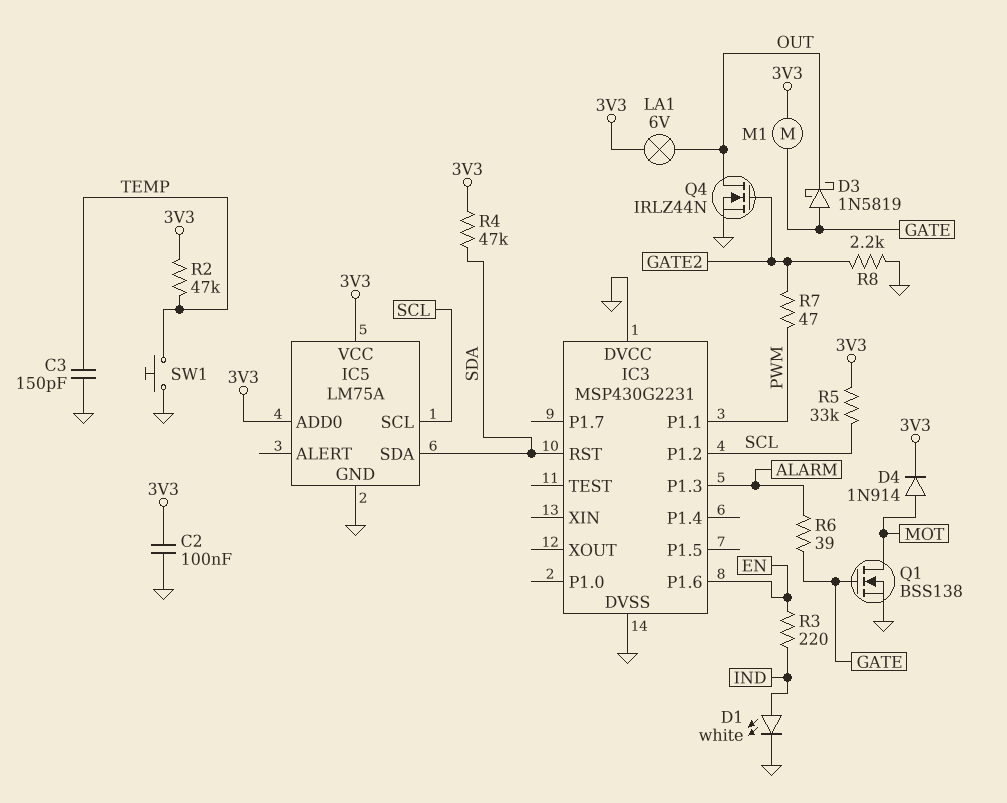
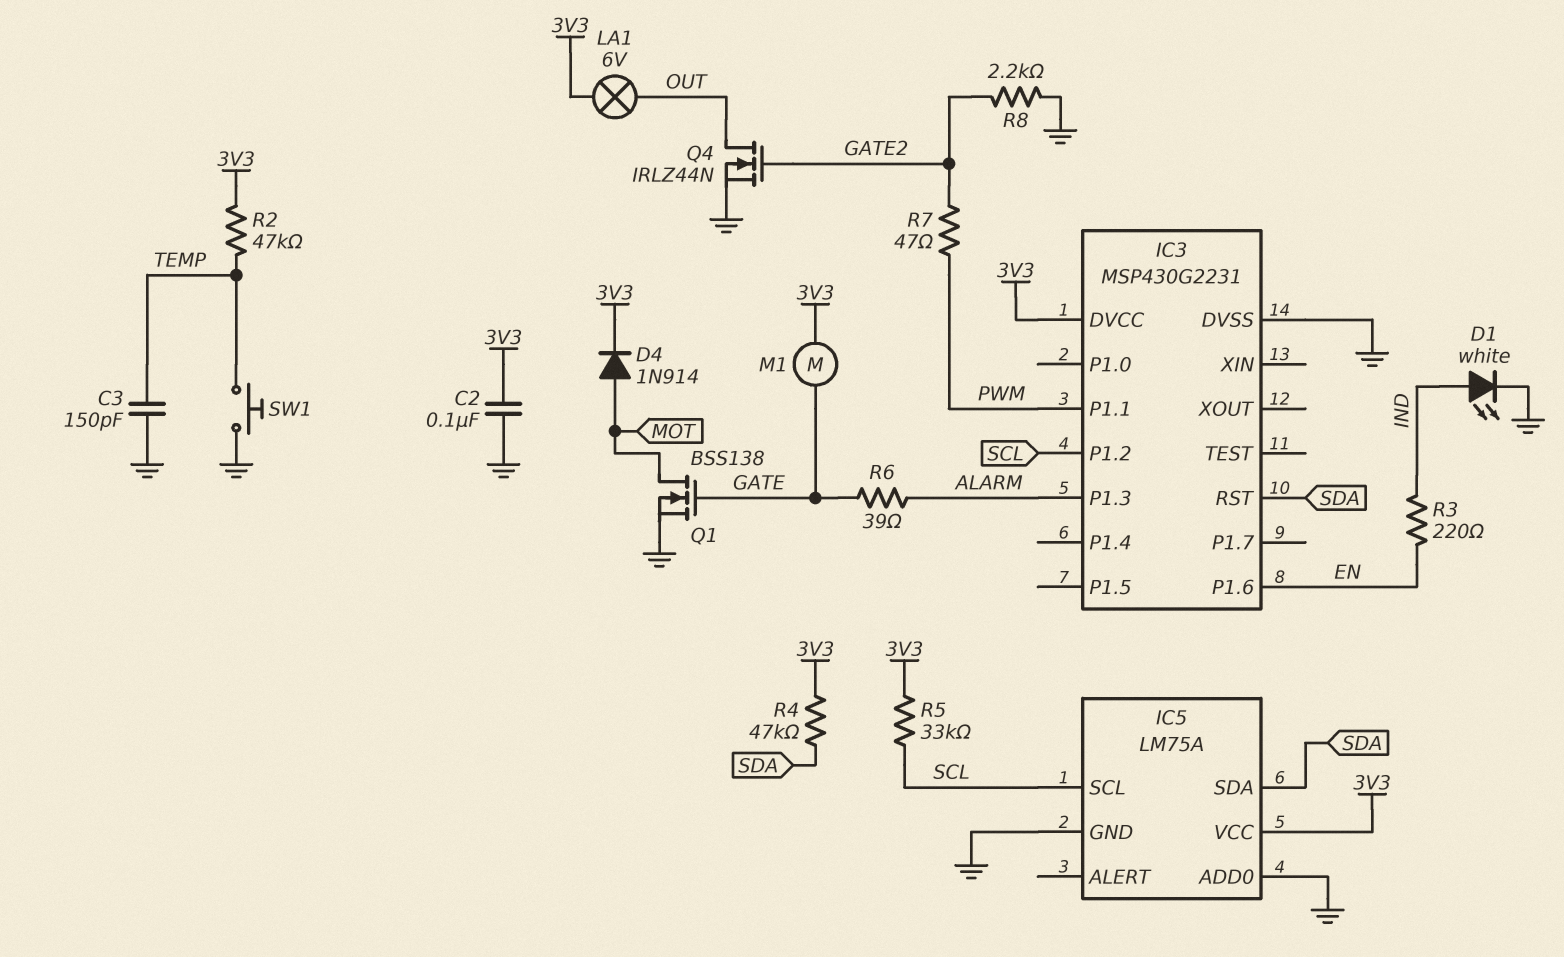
D3: schottky 1N5819 (A GATE, K OUT) -> none
IC3 pin DVCC: GND -> 3V3
IC5 pin ADD0: 3V3 -> GND

